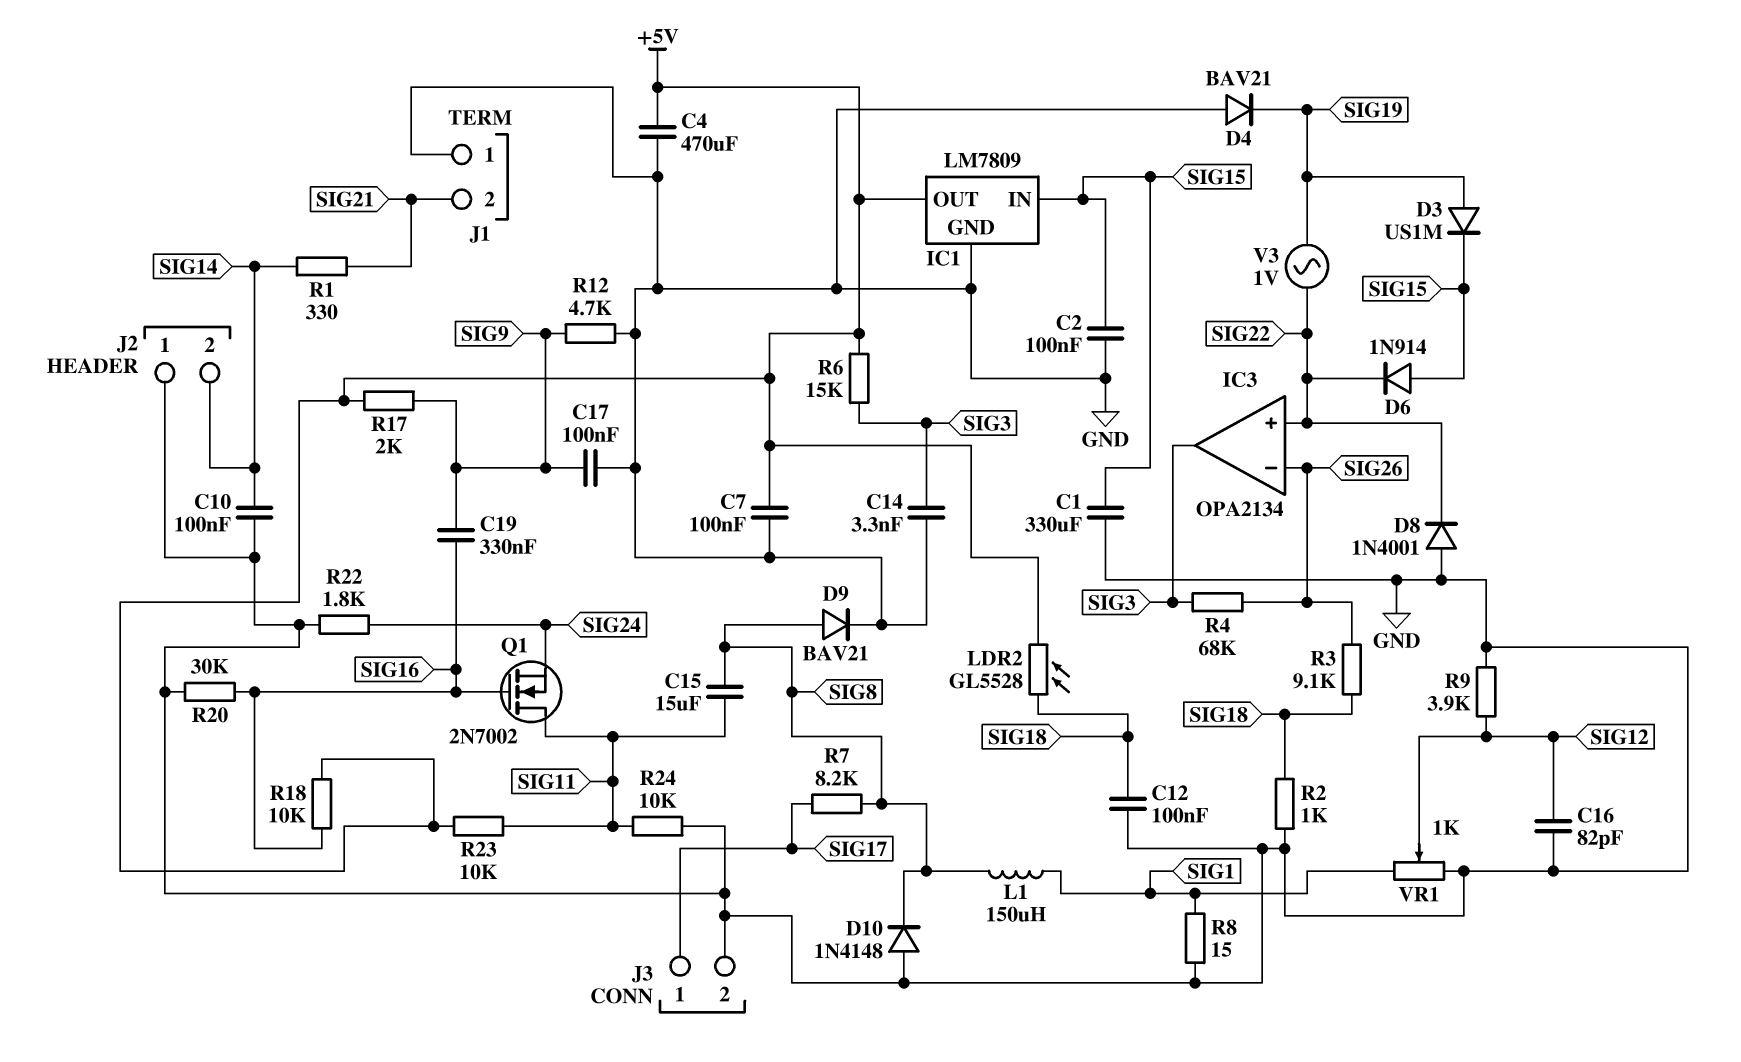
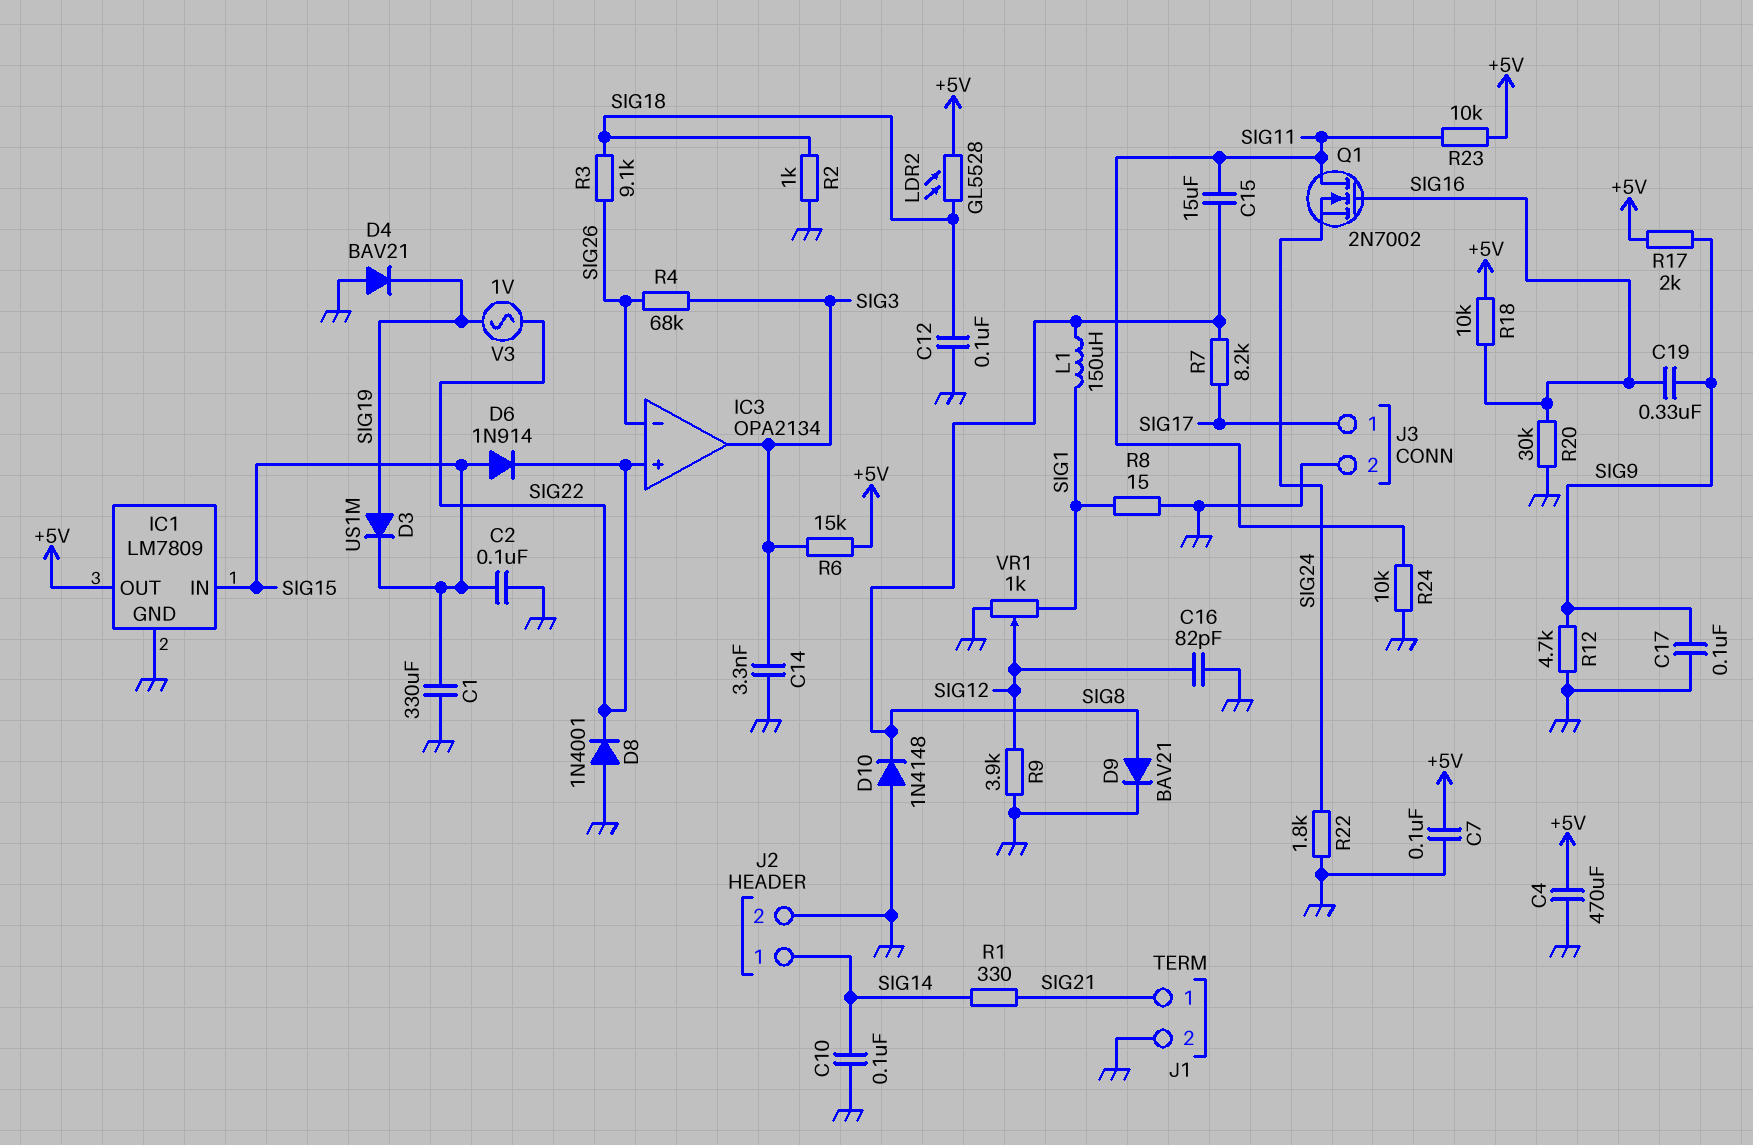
J1 pin 1: GND -> SIG21
J1 pin 2: SIG21 -> GND
J2 pin 1: GND -> SIG14
J2 pin 2: SIG14 -> GND

